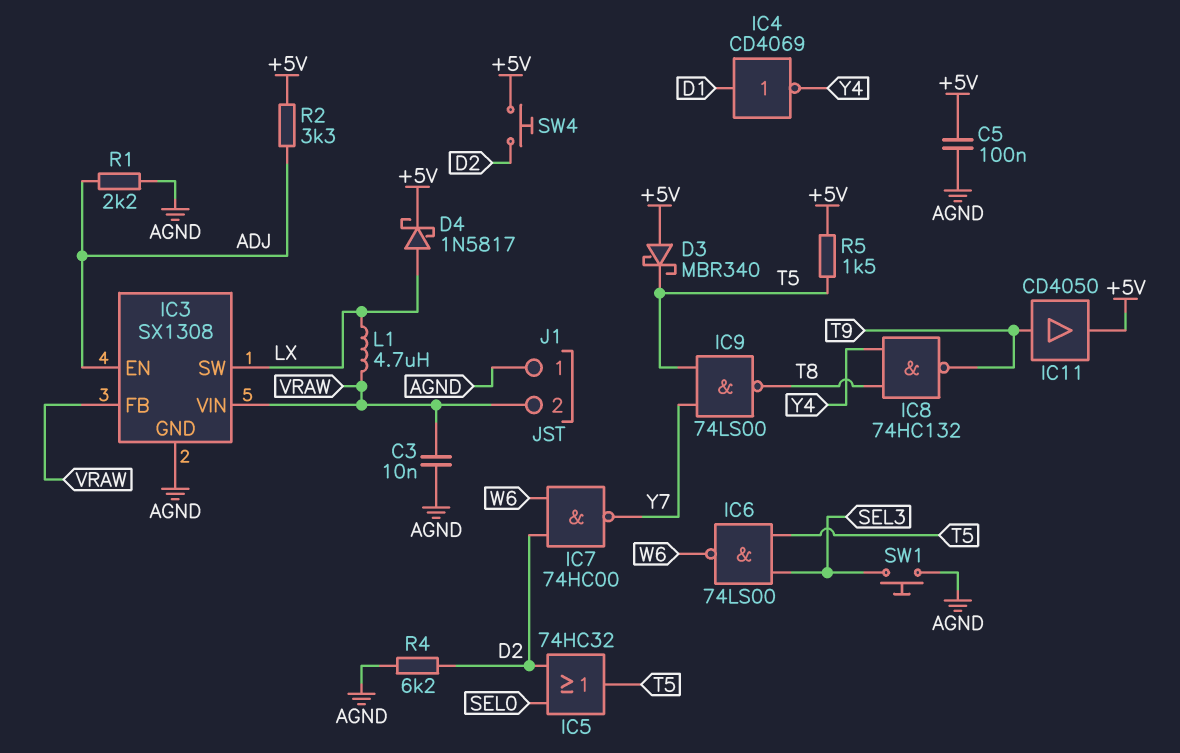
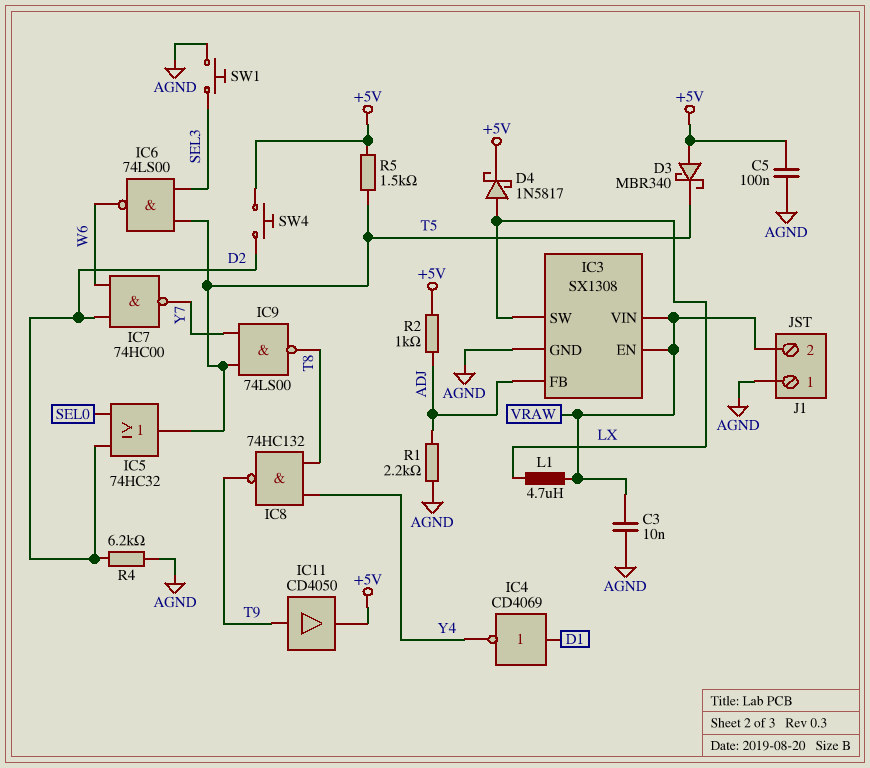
IC3 pin EN: ADJ -> VRAW
IC3 pin FB: VRAW -> ADJ
R2: 3.3k (+5V, ADJ) -> 1k (+5V, ADJ)

